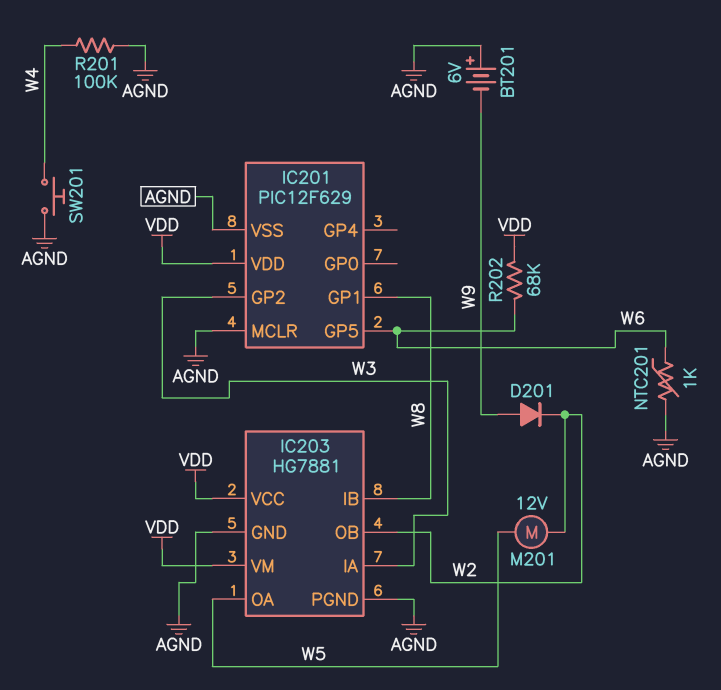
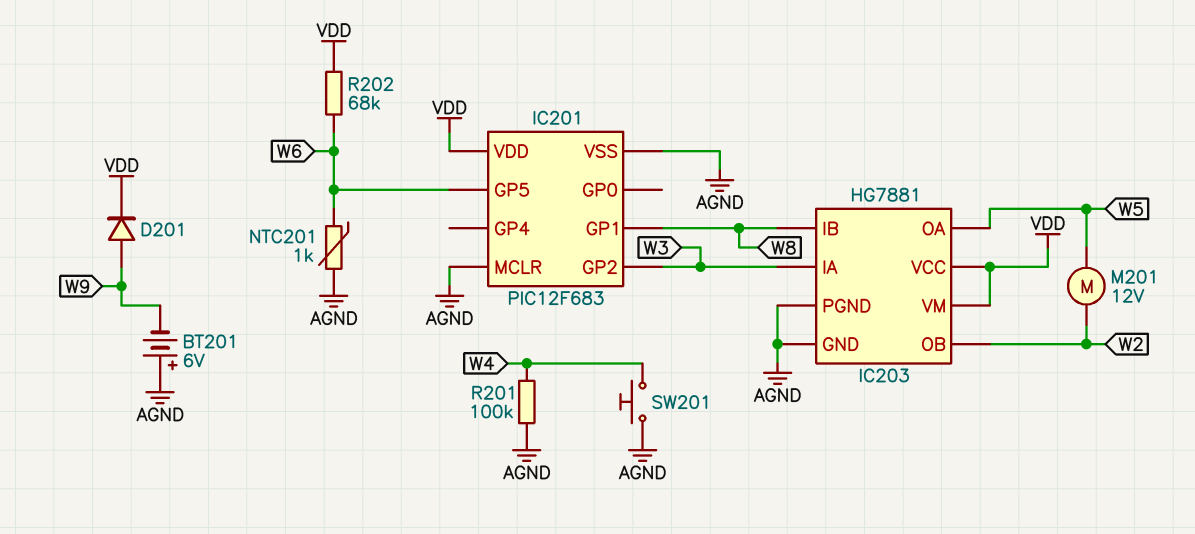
D201: diode (A W9, K W2) -> diode (A W9, K VDD)
IC201: PIC12F629 -> PIC12F683

